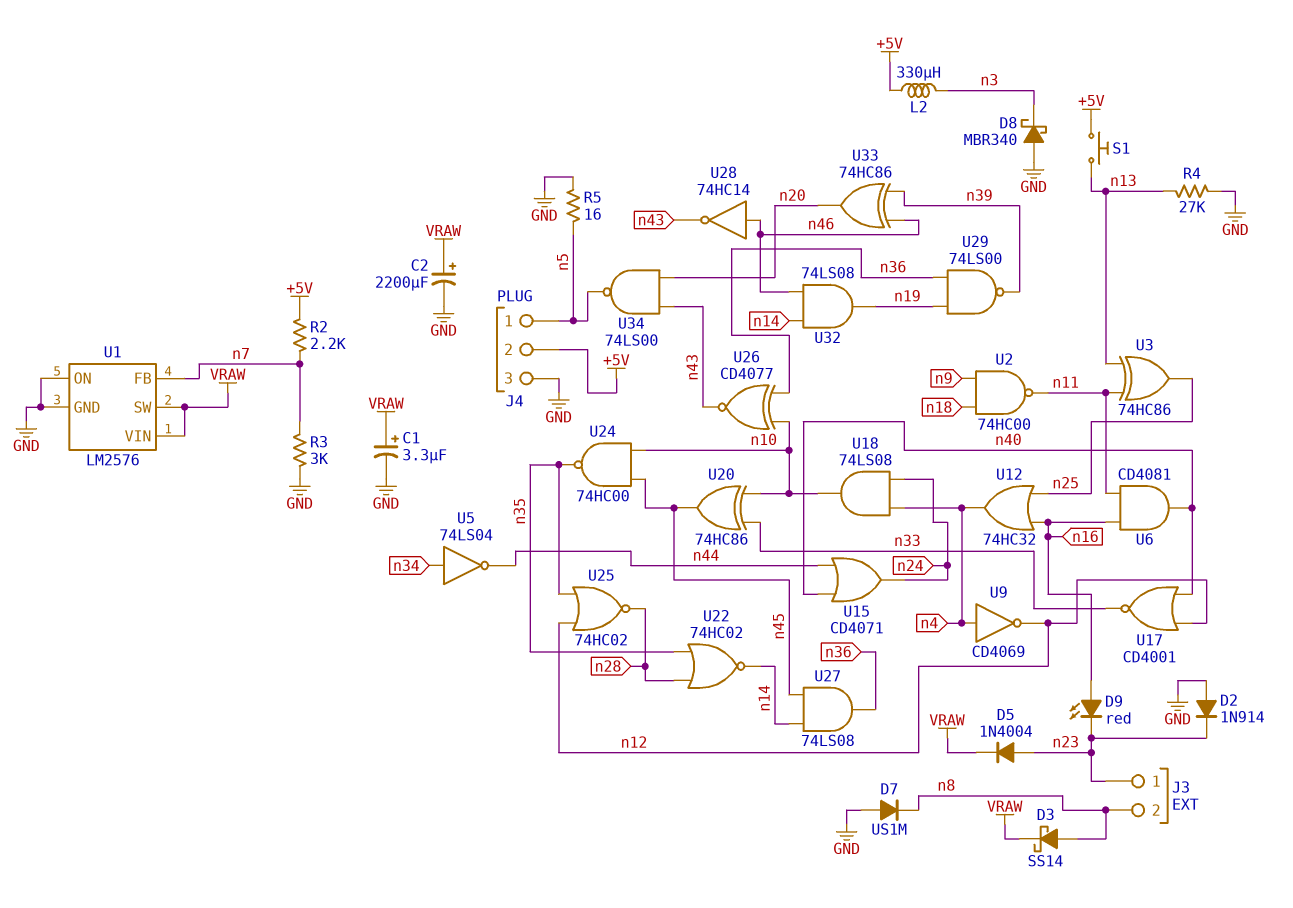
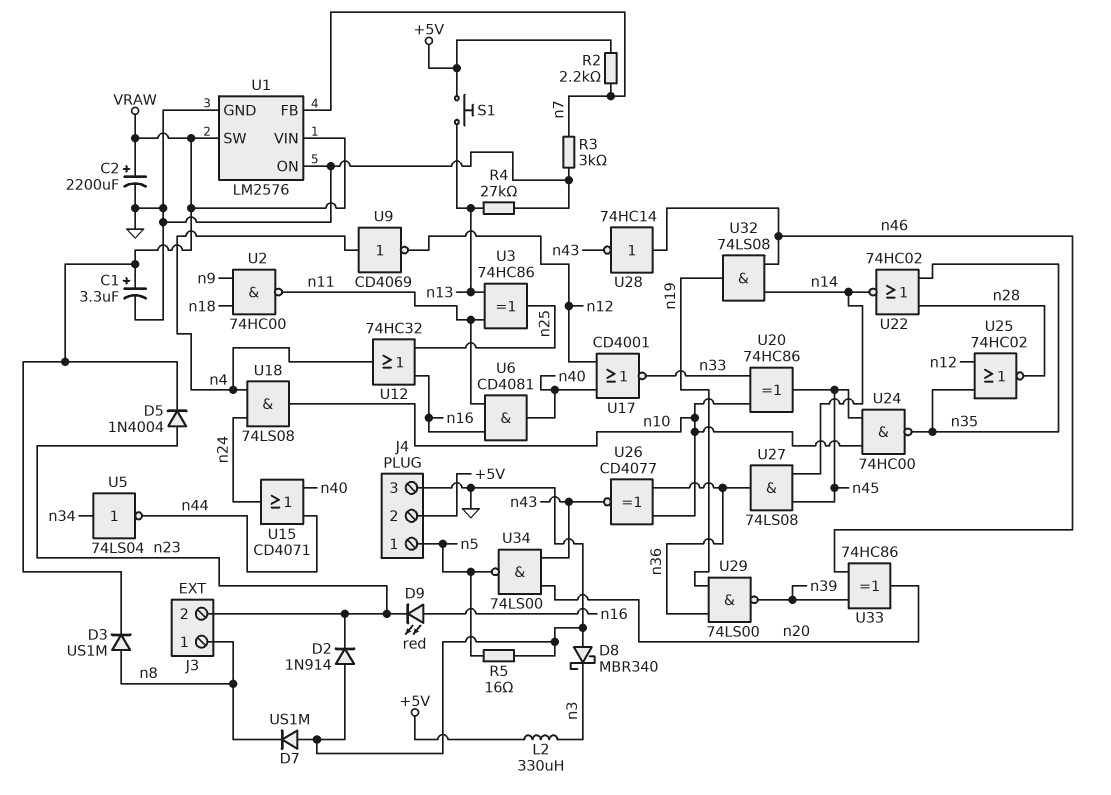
D3: schottky SS14 (A n8, K VRAW) -> diode US1M (A n8, K VRAW)
J3 pin 1: n23 -> n8
J3 pin 2: n8 -> n23

